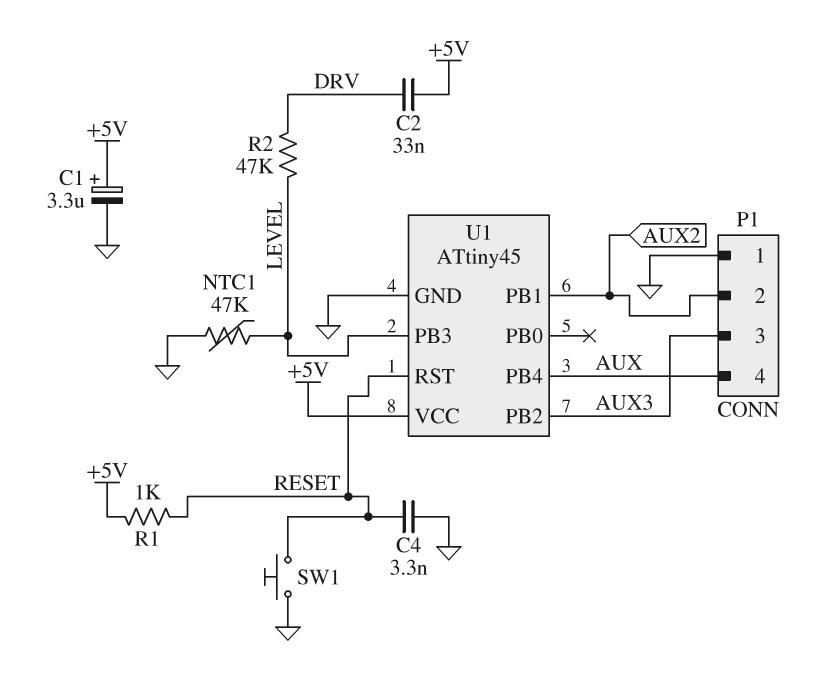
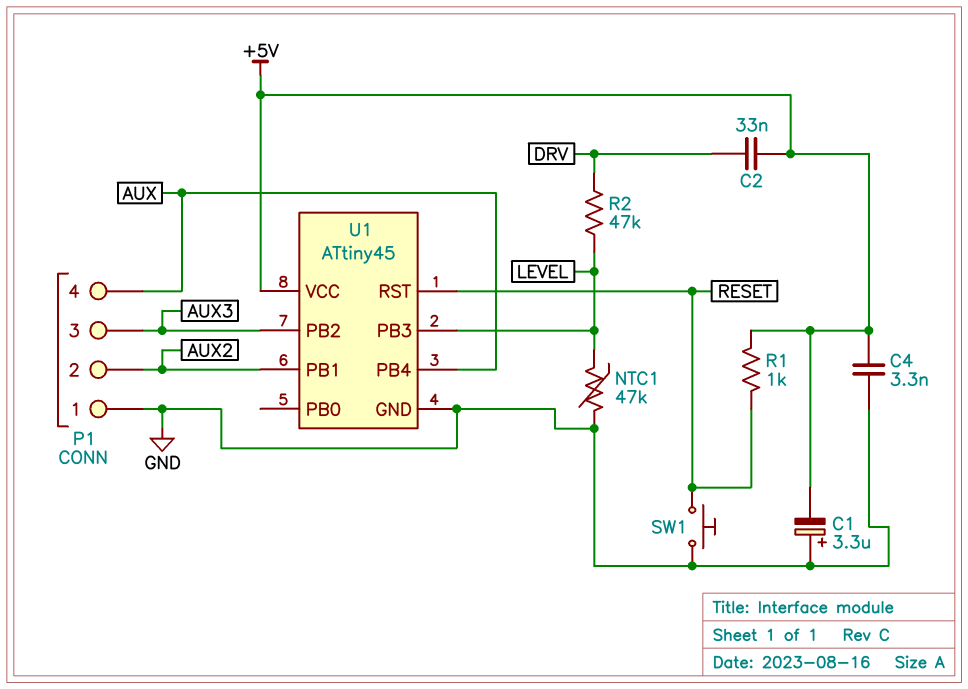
C1: 3.3uF (plus +5V, minus GND) -> 3.3uF (plus GND, minus +5V)
C4: 3.3nF (GND, RESET) -> 3.3nF (+5V, GND)

